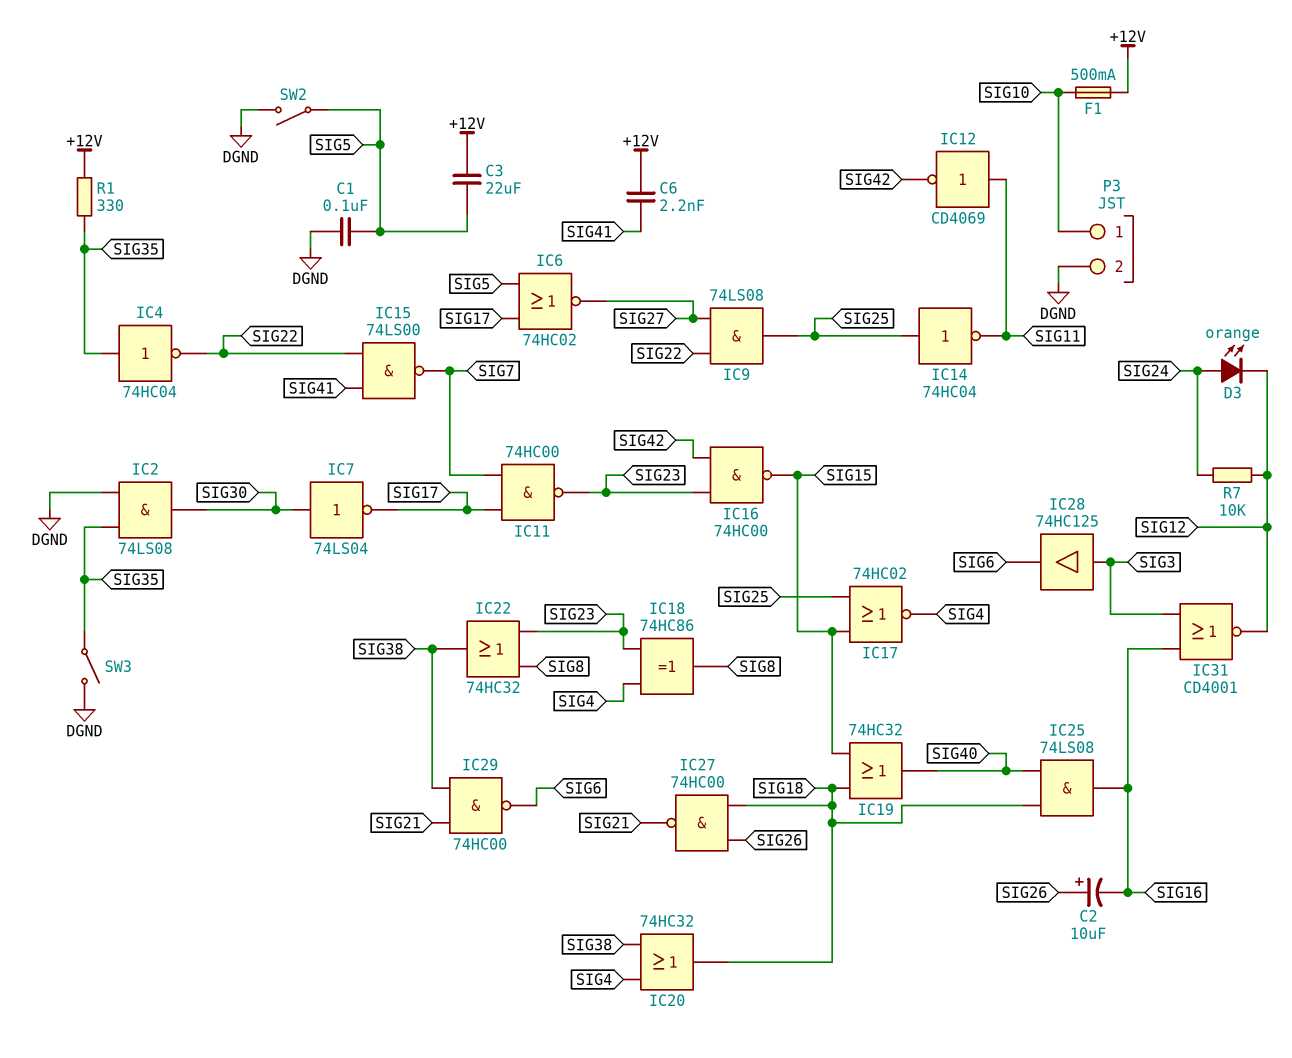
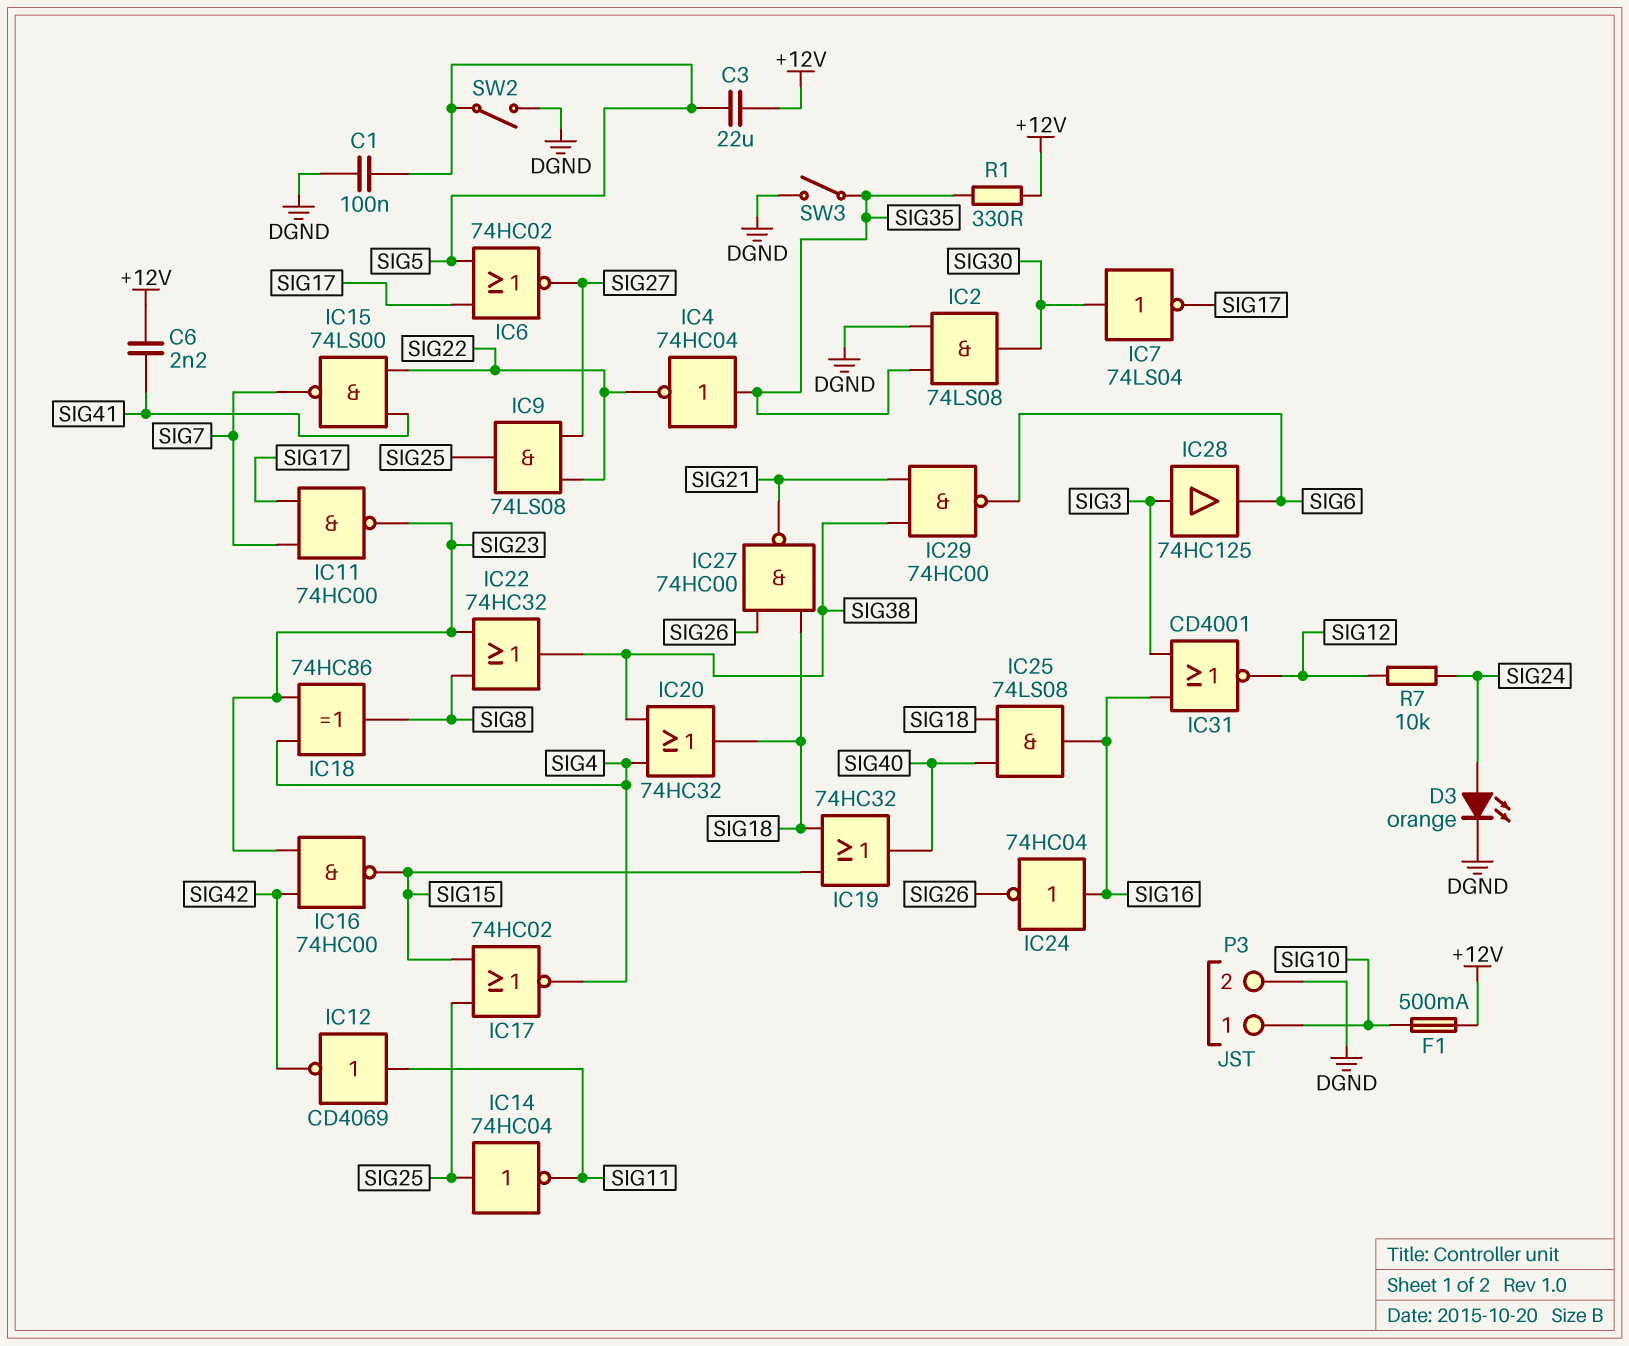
C2: 10uF (plus SIG26, minus SIG16) -> none
D3: LED orange (A SIG24, K SIG12) -> LED orange (A SIG24, K DGND)
IC24: none -> NOT 74HC04 (in SIG16, out SIG26)

